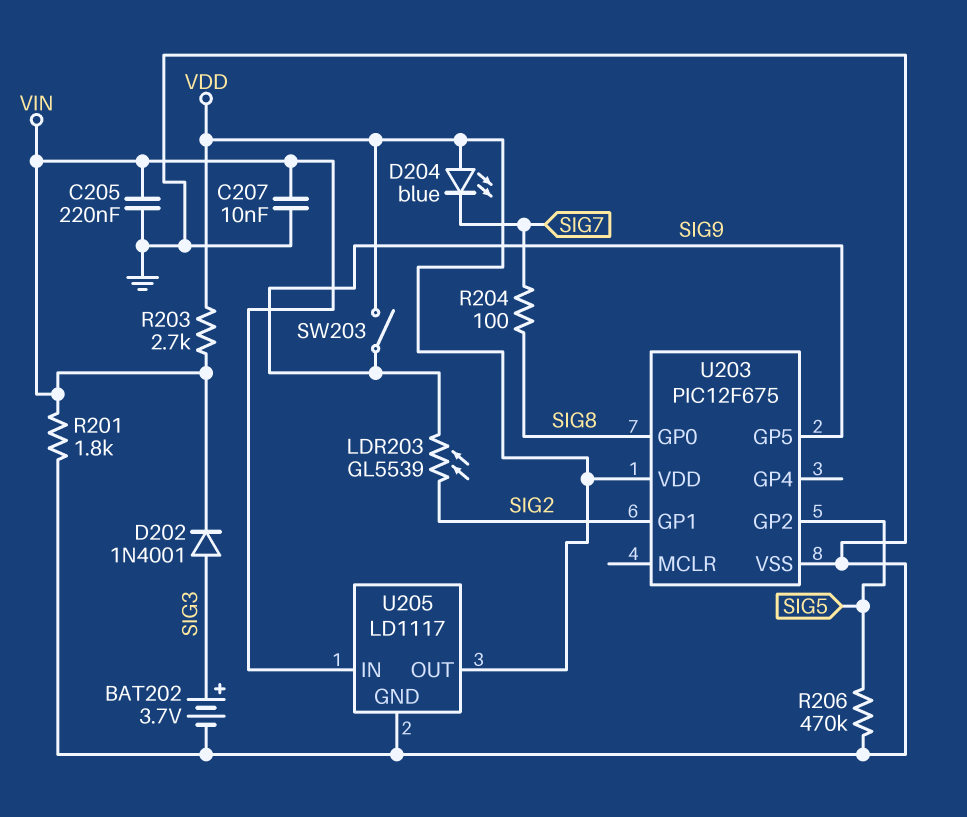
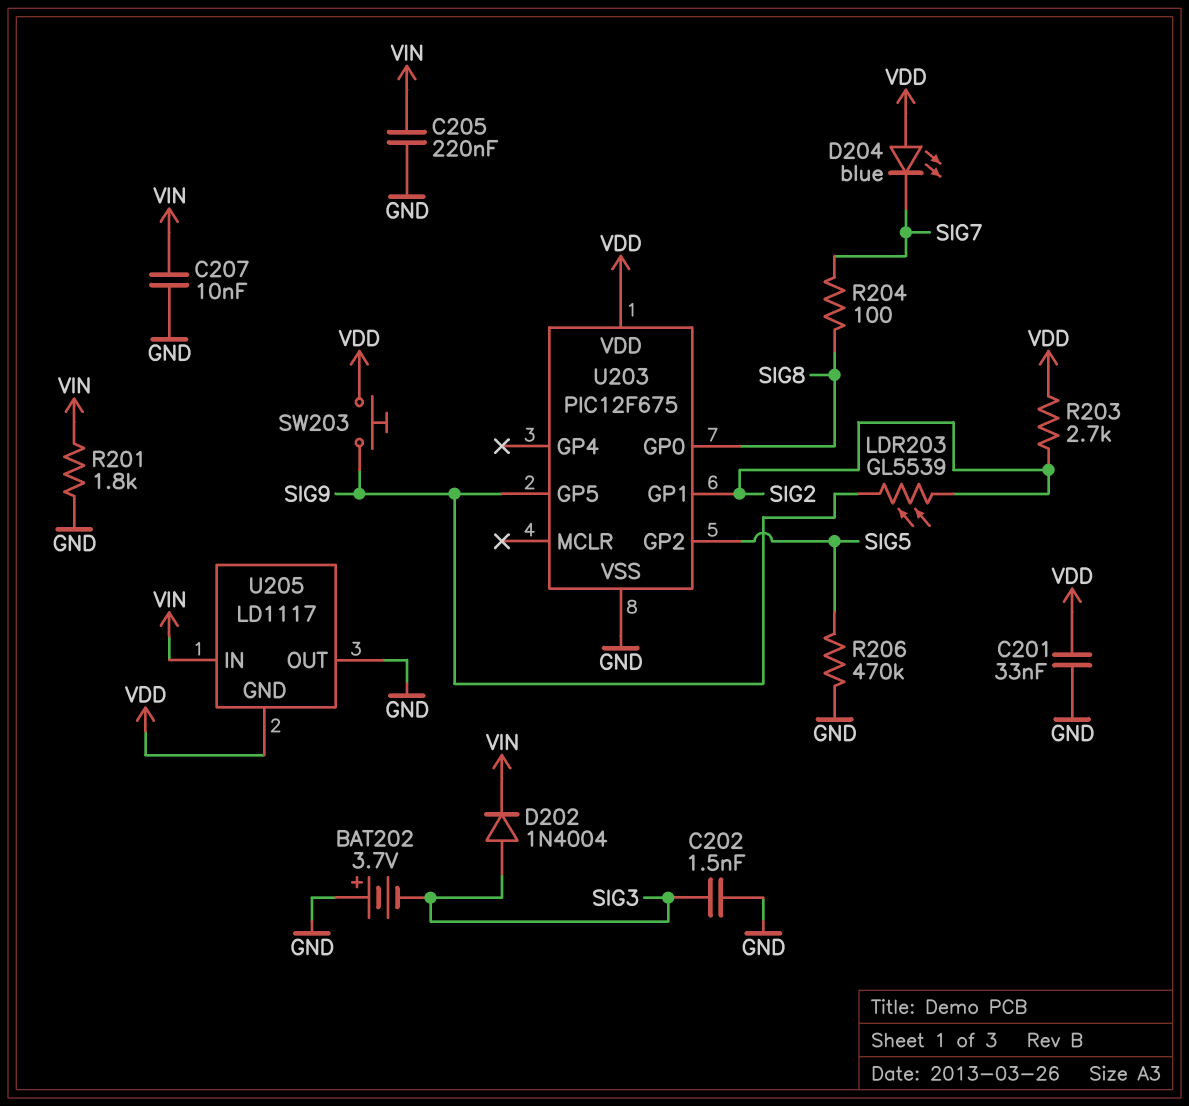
BAT202: 3.7V (plus SIG3, minus GND) -> 3.7V (plus GND, minus SIG3)
C201: none -> 33nF (GND, VDD)
C202: none -> 1.5nF (GND, SIG3)
D202: diode 1N4001 (A SIG3, K VIN) -> diode 1N4004 (A SIG3, K VIN)
R203: 2.7k (VDD, VIN) -> 2.7k (SIG2, VDD)
SW203: switch (SIG9, VDD) -> button (SIG9, VDD)
U205 pin GND: GND -> VDD
U205 pin OUT: VDD -> GND

